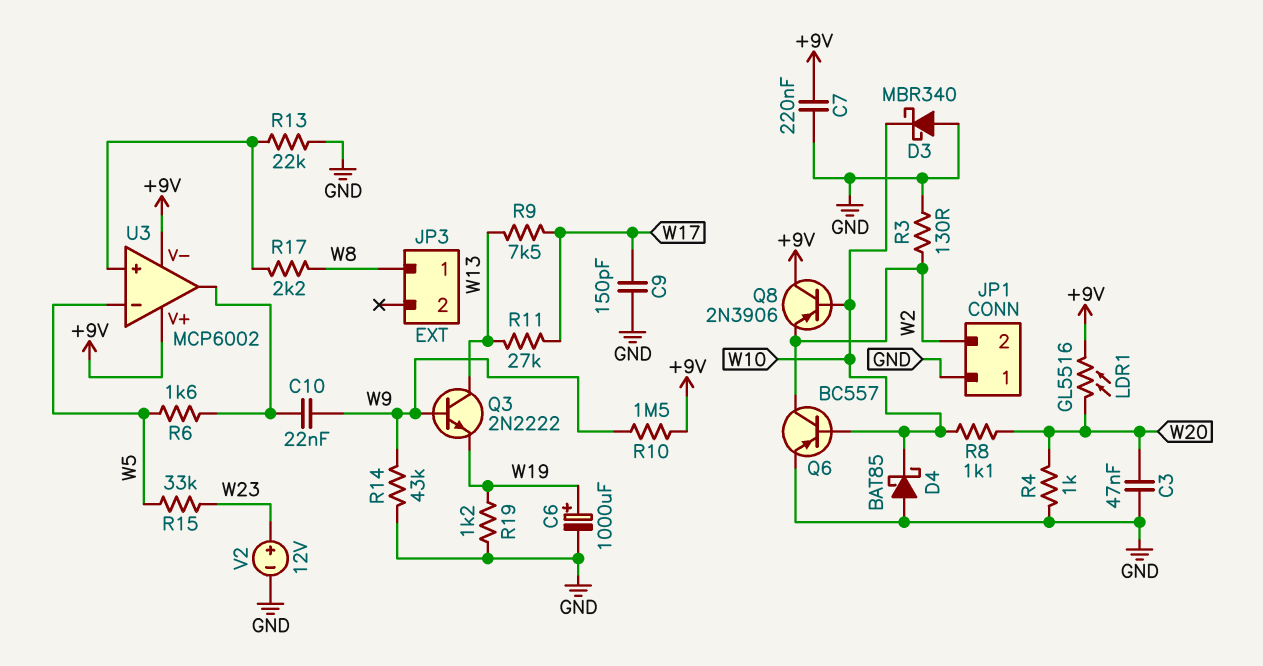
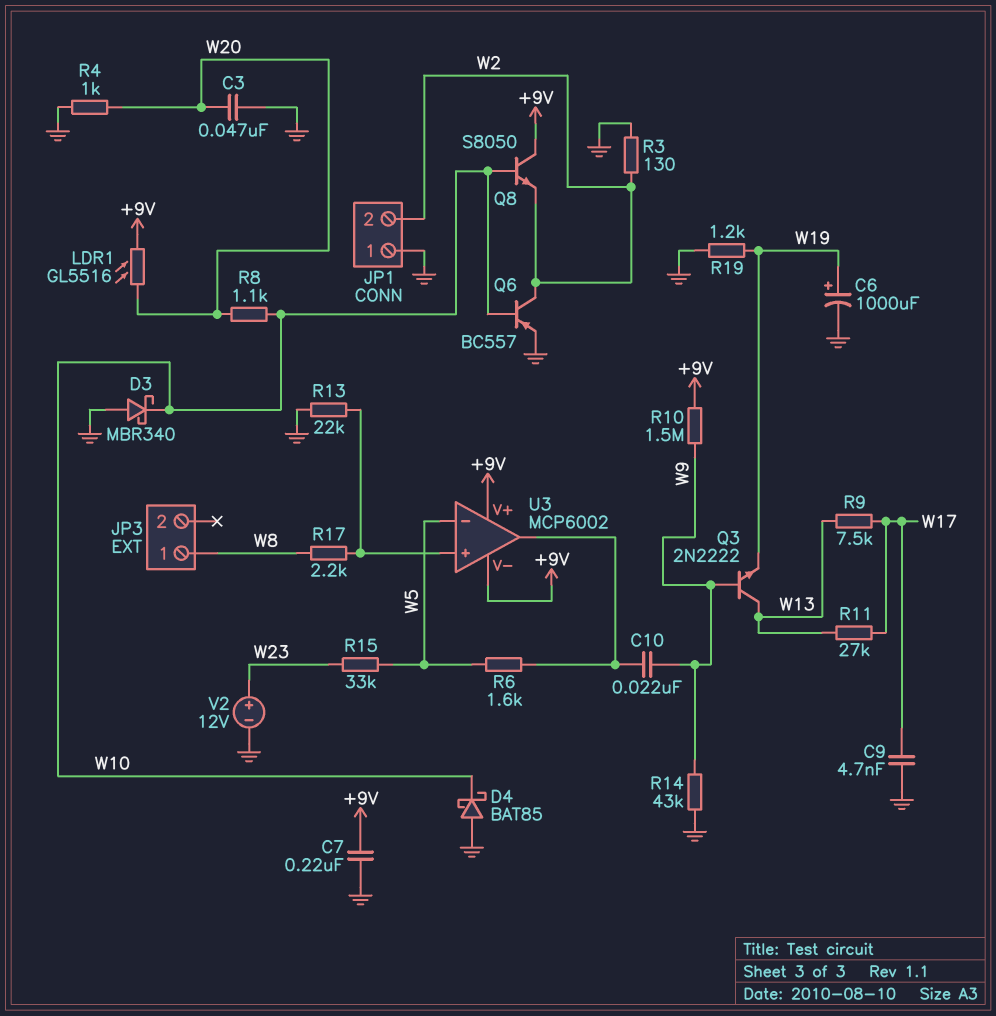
C9: 150pF (GND, W17) -> 4.7nF (GND, W17)
Q8: PNP 2N3906 (B W10, C +9V, E W2) -> NPN S8050 (B W10, C +9V, E W2)

